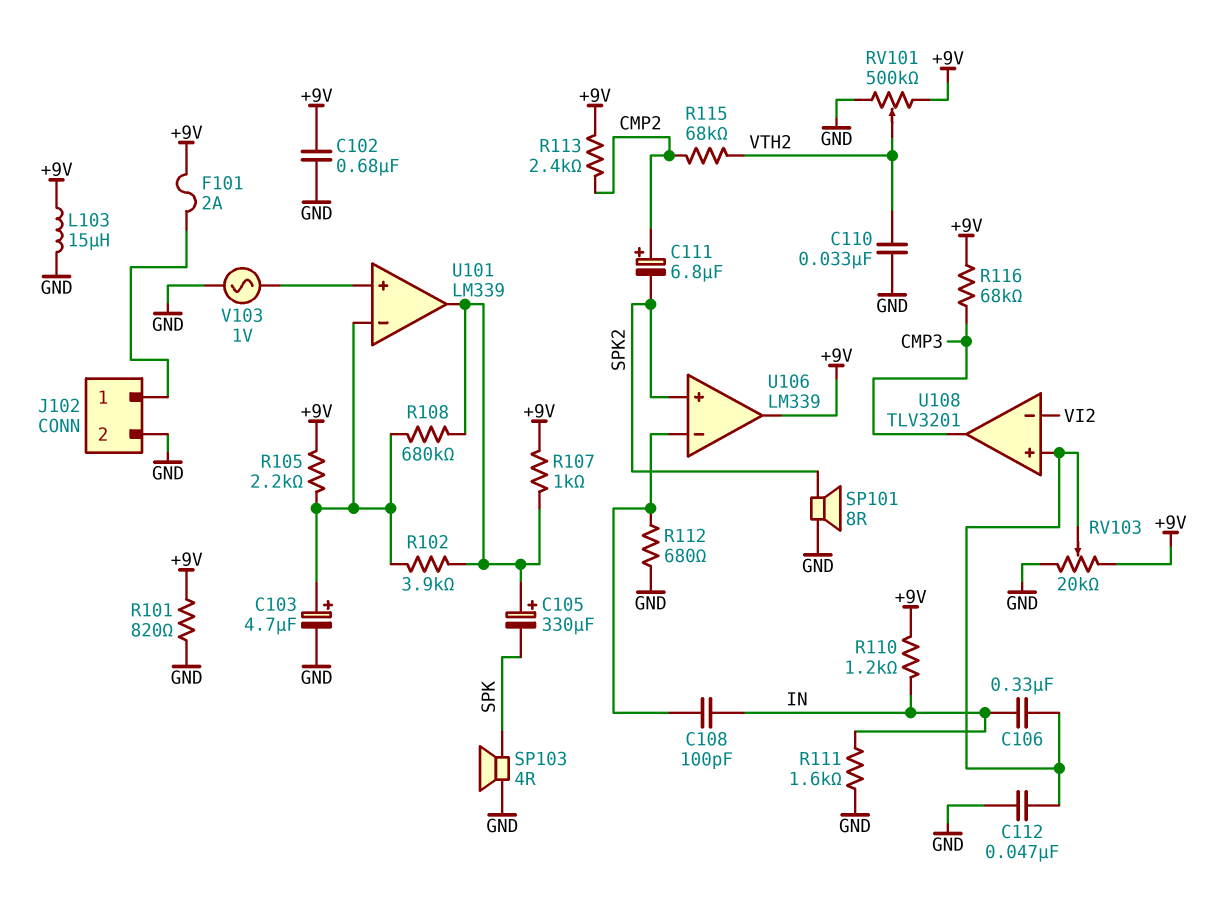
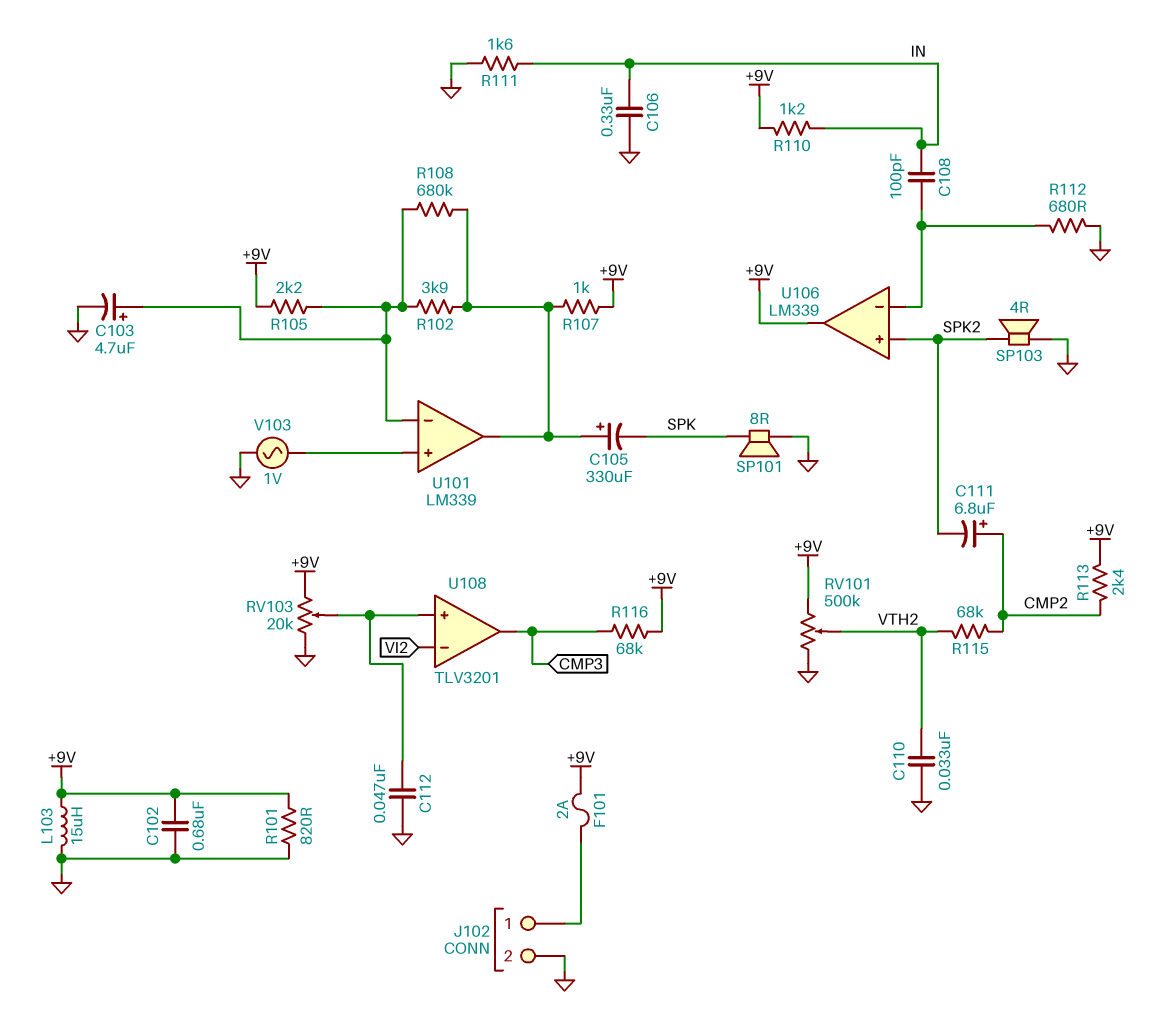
C106: 330nF (IN, U108/in+) -> 330nF (GND, IN)
SP101: speaker 8R (GND, SPK2) -> speaker 8R (GND, SPK)
SP103: speaker 4R (GND, SPK) -> speaker 4R (GND, SPK2)

